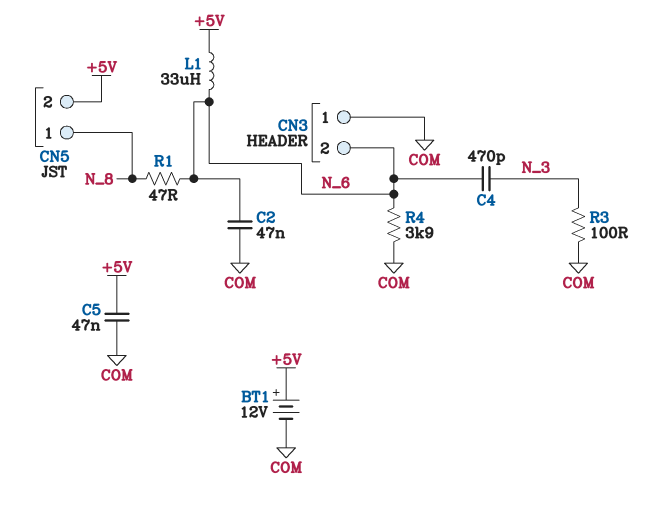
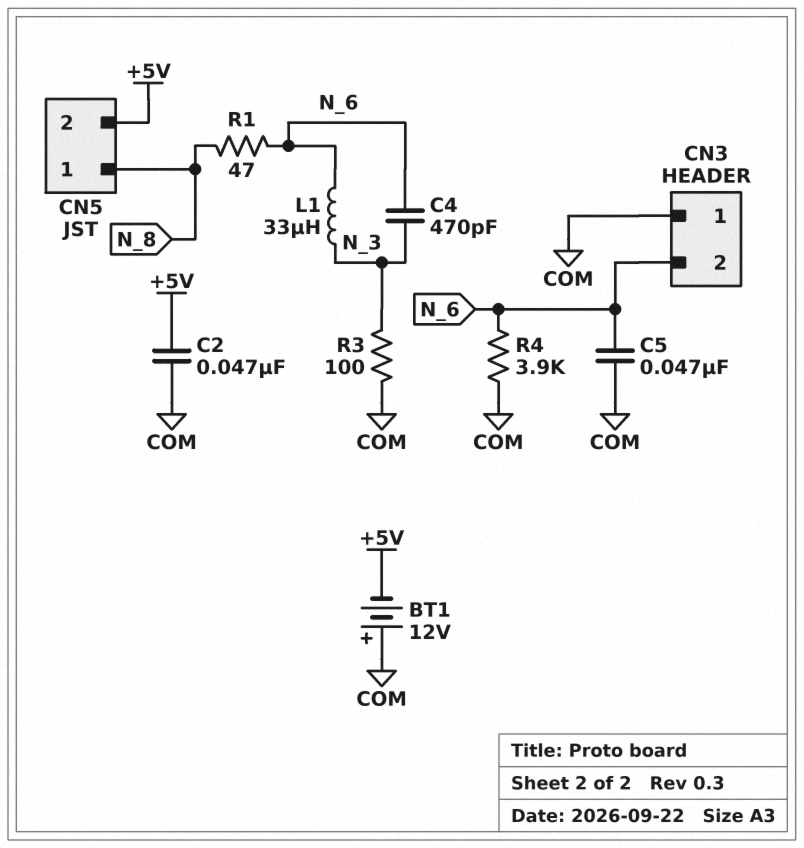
BT1: 12V (plus +5V, minus COM) -> 12V (plus COM, minus +5V)
C2: 47nF (COM, N_6) -> 47nF (+5V, COM)
C5: 47nF (+5V, COM) -> 47nF (COM, N_6)
L1: 33uH (+5V, N_6) -> 33uH (N_3, N_6)

